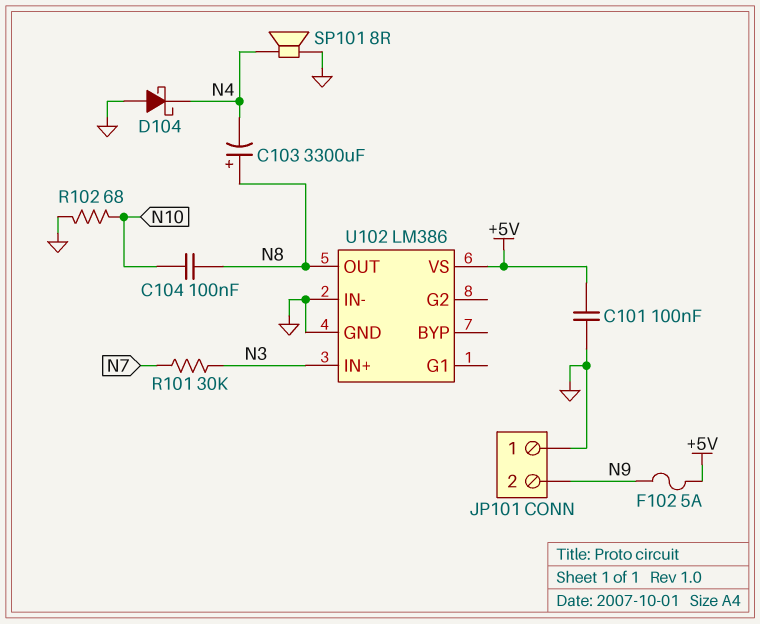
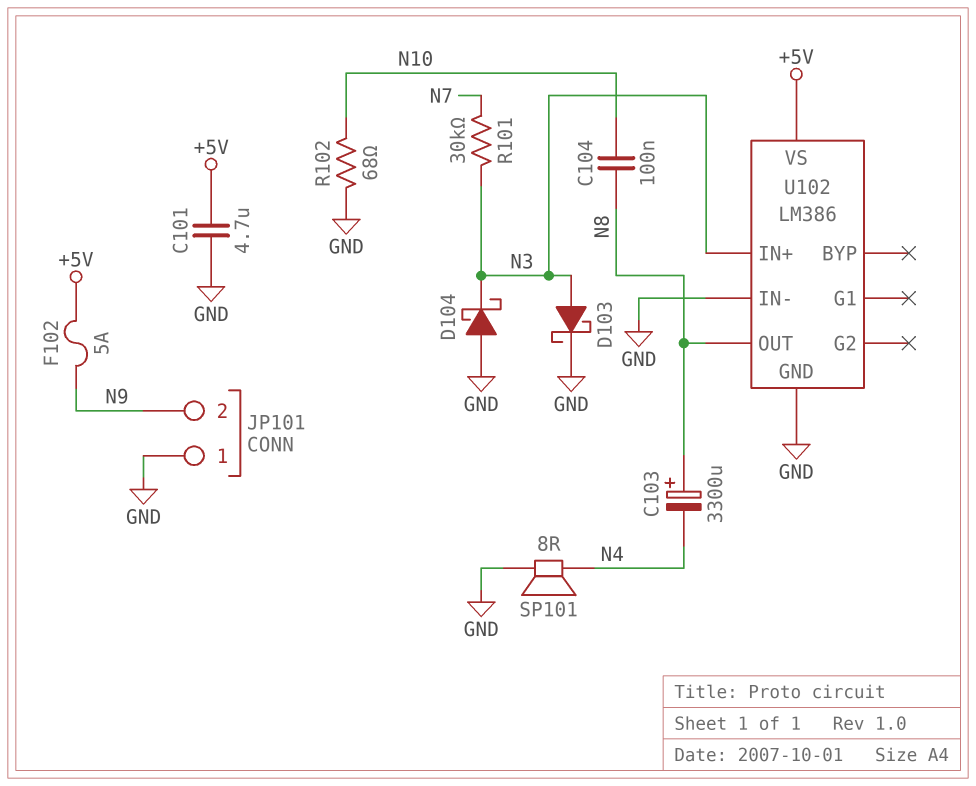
C101: 100nF (+5V, GND) -> 4.7uF (+5V, GND)
D103: none -> schottky (A N3, K GND)
D104: schottky (A GND, K N4) -> schottky (A GND, K N3)

